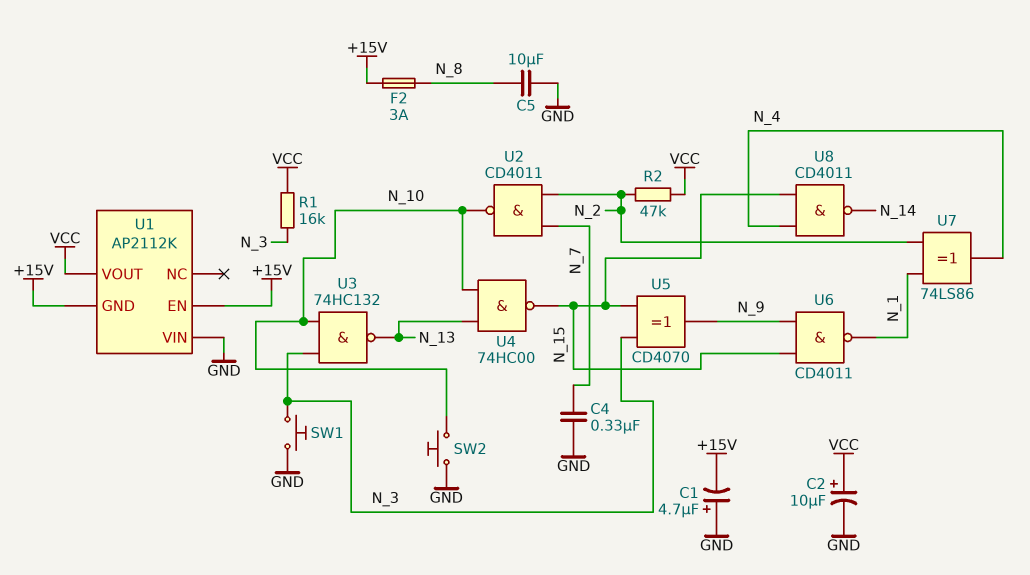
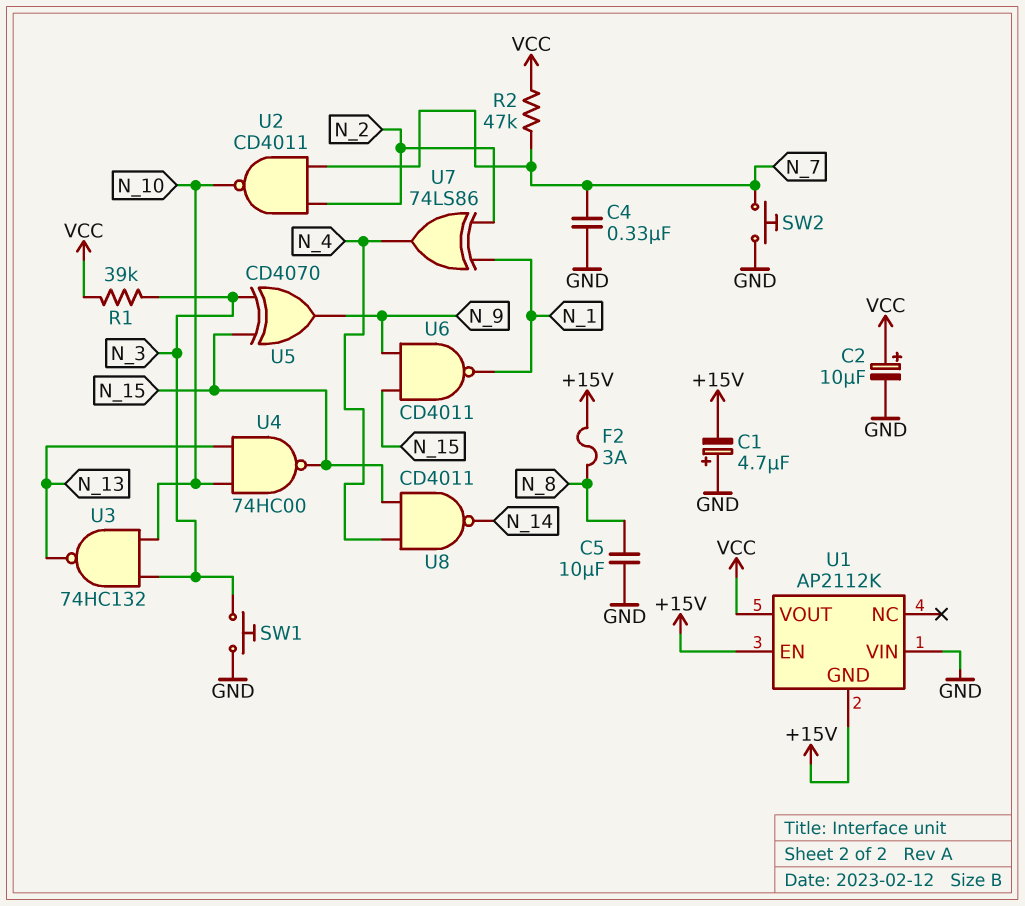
R1: 16k (N_3, VCC) -> 39k (N_3, VCC)
R2: 47k (N_2, VCC) -> 47k (N_7, VCC)
SW2: button (GND, N_10) -> button (GND, N_7)

